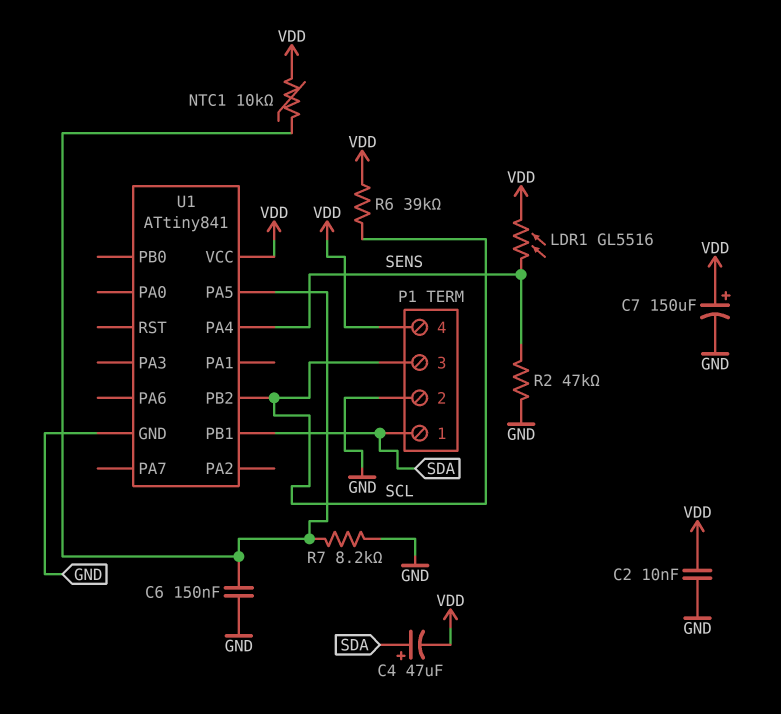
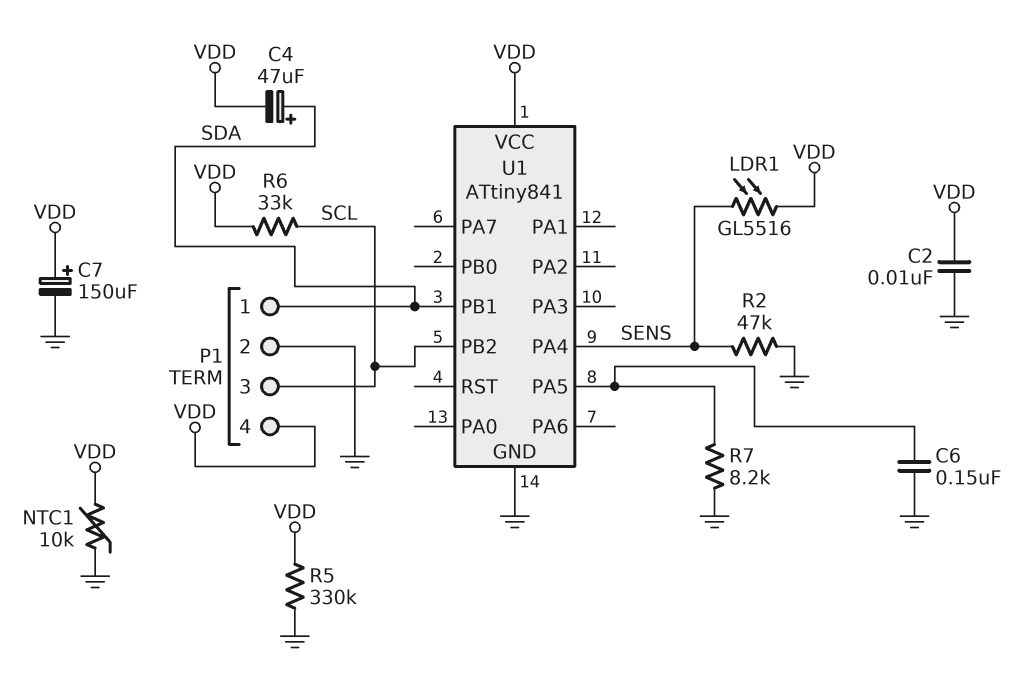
NTC1: 10k (U1/PA5, VDD) -> 10k (GND, VDD)
R5: none -> 330k (GND, VDD)
R6: 39k (SCL, VDD) -> 33k (SCL, VDD)

